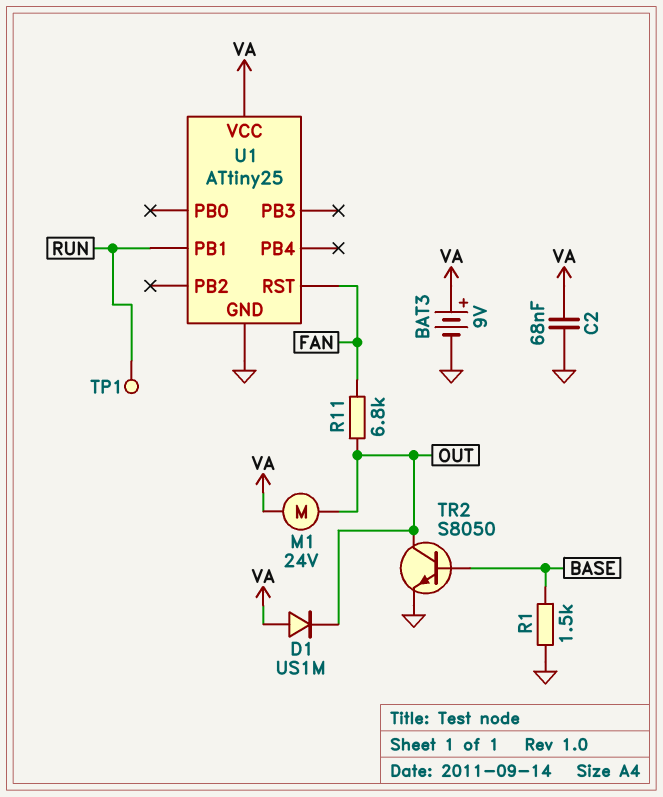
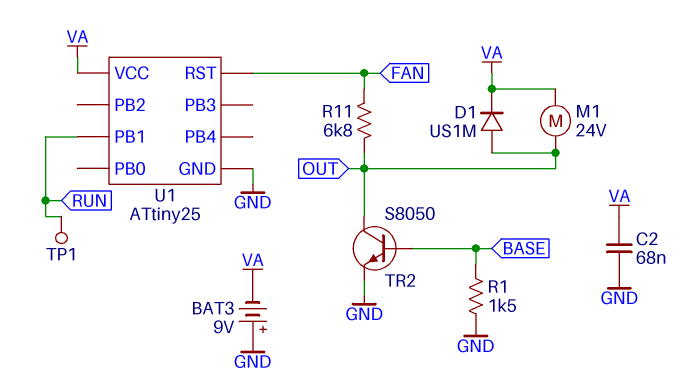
BAT3: 9V (plus VA, minus GND) -> 9V (plus GND, minus VA)
D1: diode US1M (A VA, K OUT) -> diode US1M (A OUT, K VA)

